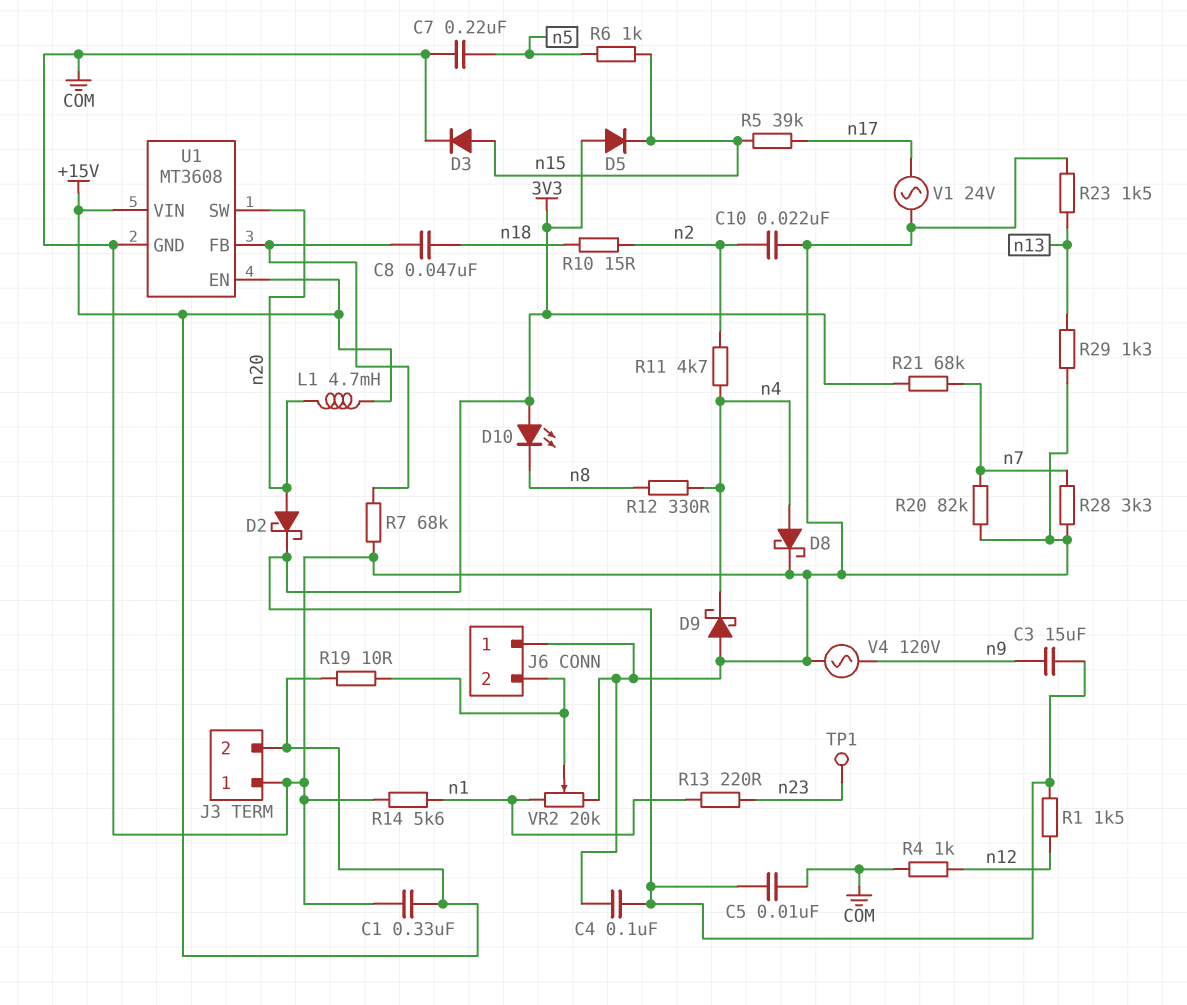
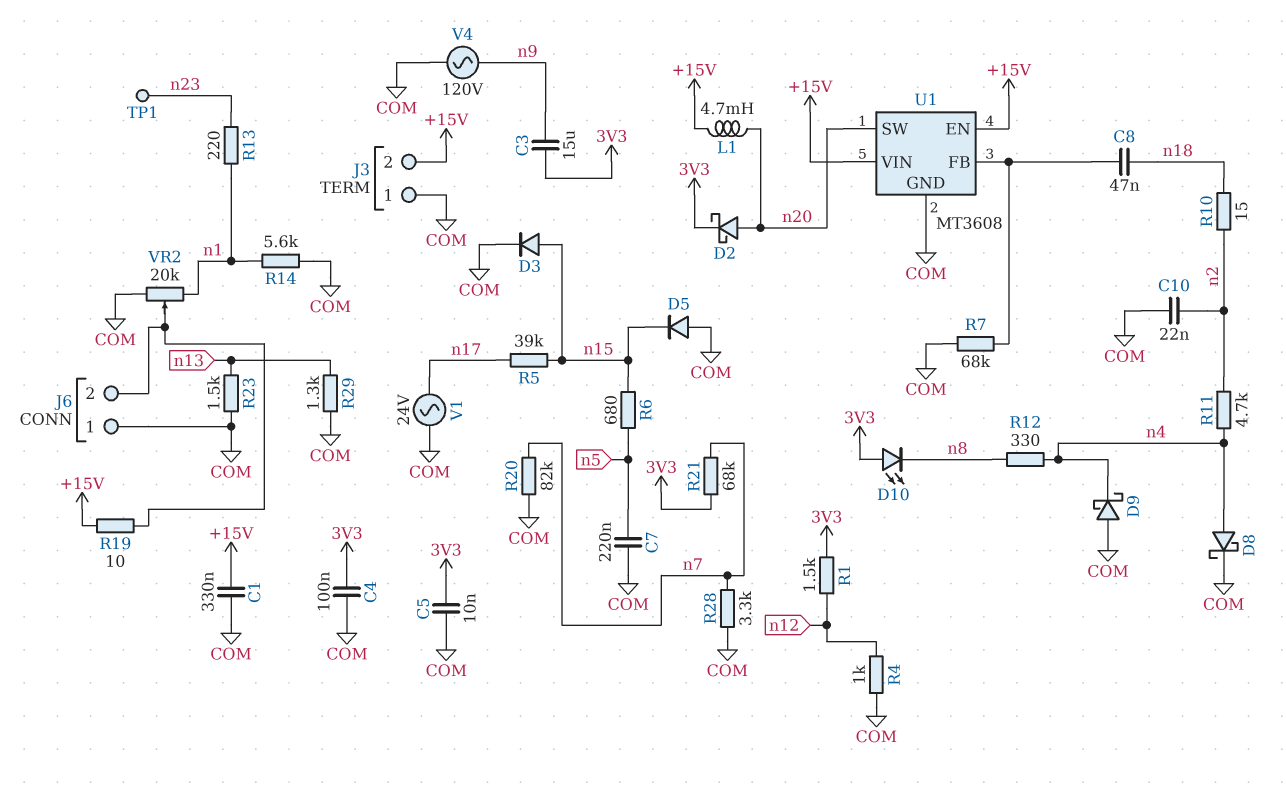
D5: diode (A 3V3, K n15) -> diode (A COM, K n15)
R6: 1k (n5, n15) -> 680 (n5, n15)

